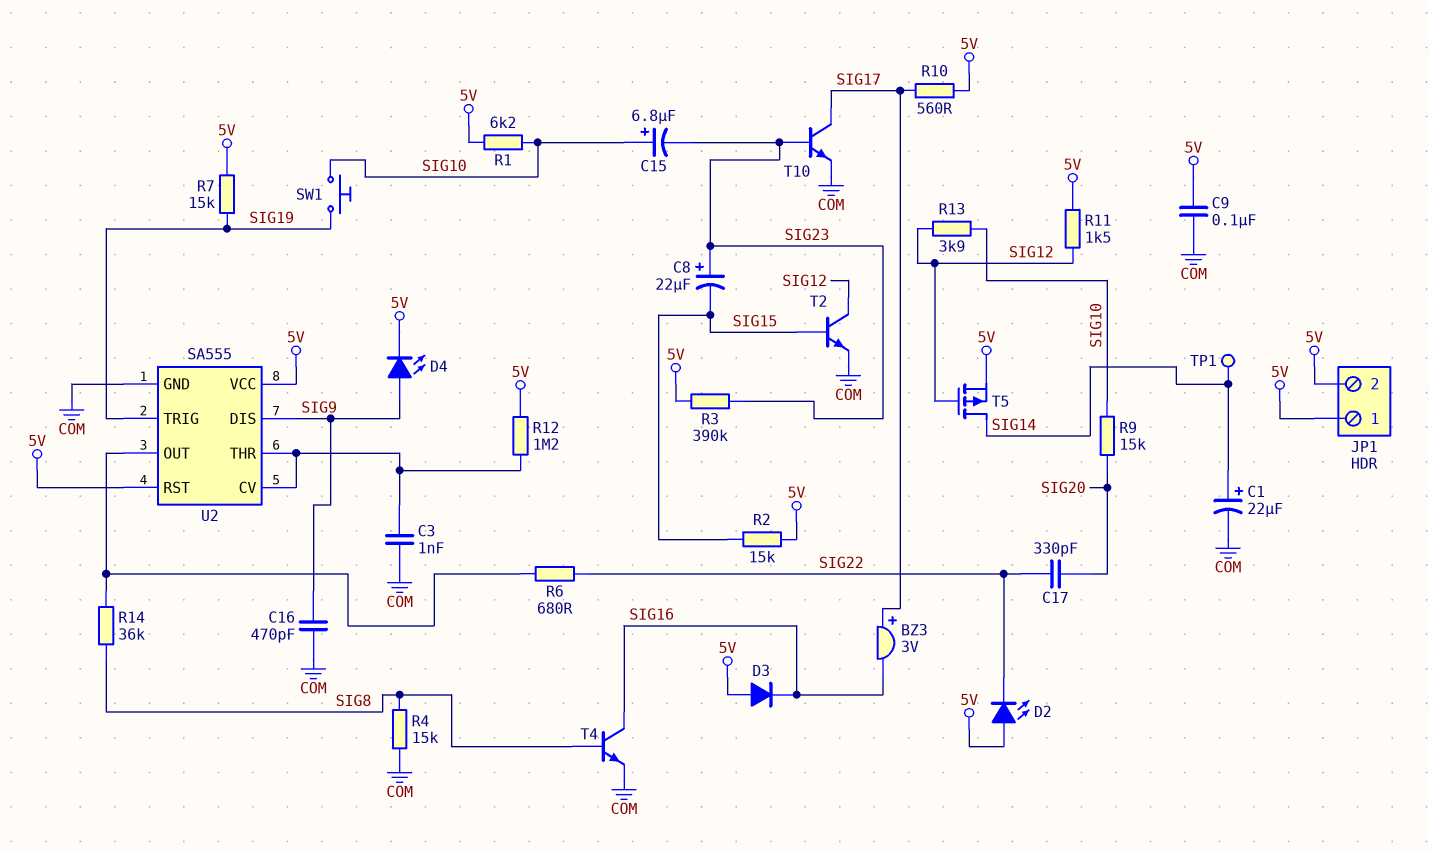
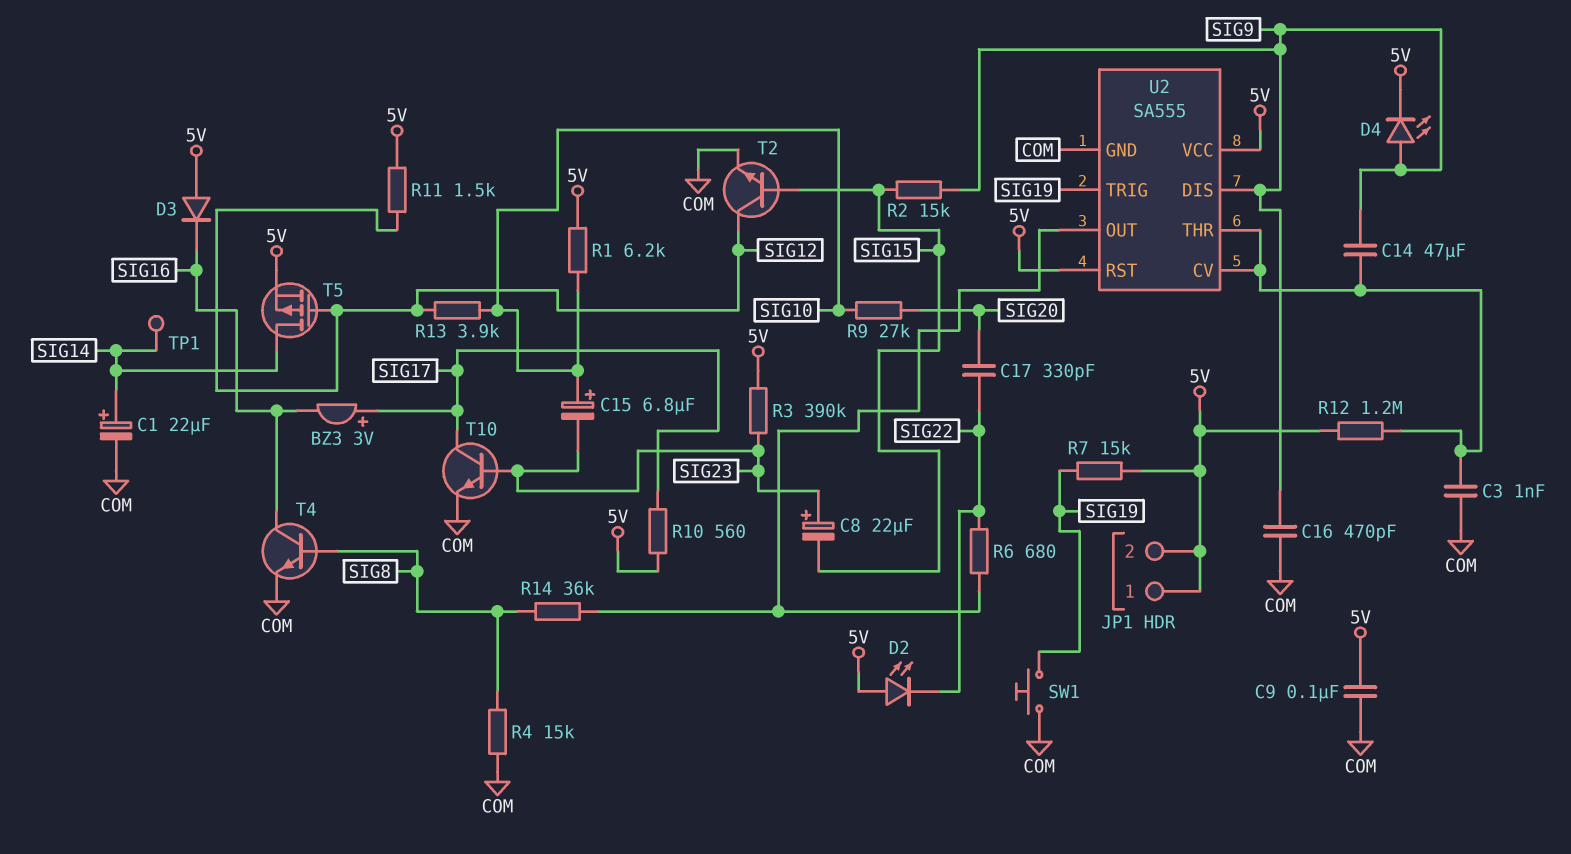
C14: none -> 47uF (SIG9, U2/CV)
R2: 15k (5V, SIG15) -> 15k (SIG9, SIG15)
R9: 15k (SIG10, SIG20) -> 27k (SIG10, SIG20)
SW1: button (SIG10, SIG19) -> button (COM, SIG19)

